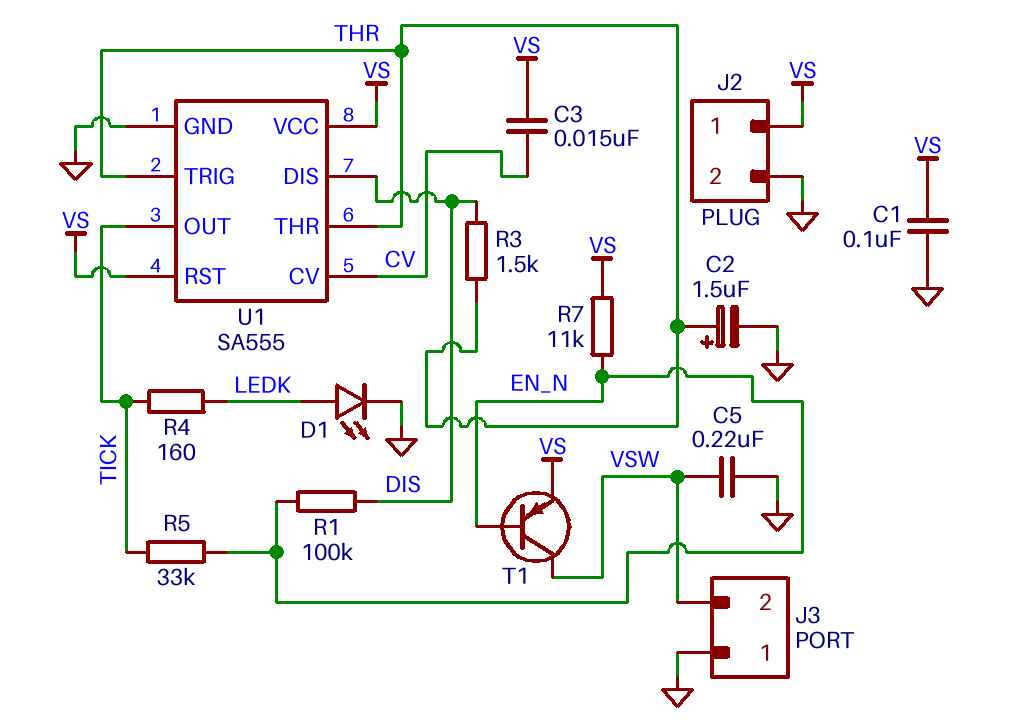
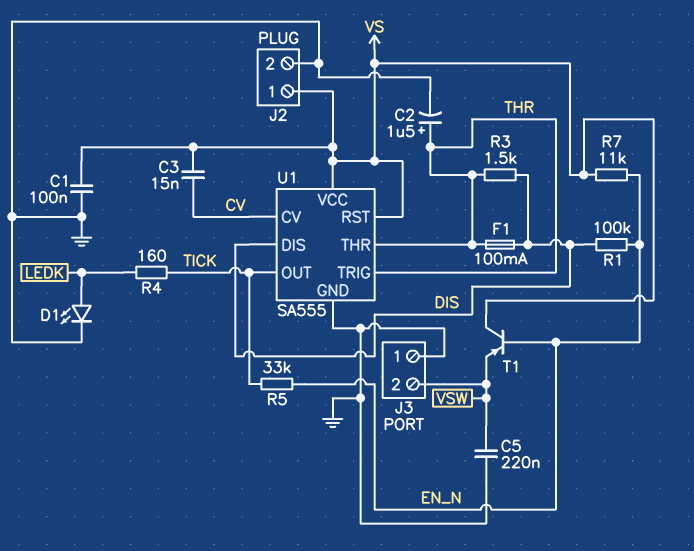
F1: none -> 100mA (DIS, THR)
T1: PNP (B EN_N, C VSW, E VS) -> PNP (B EN_N, C VS, E VSW)

